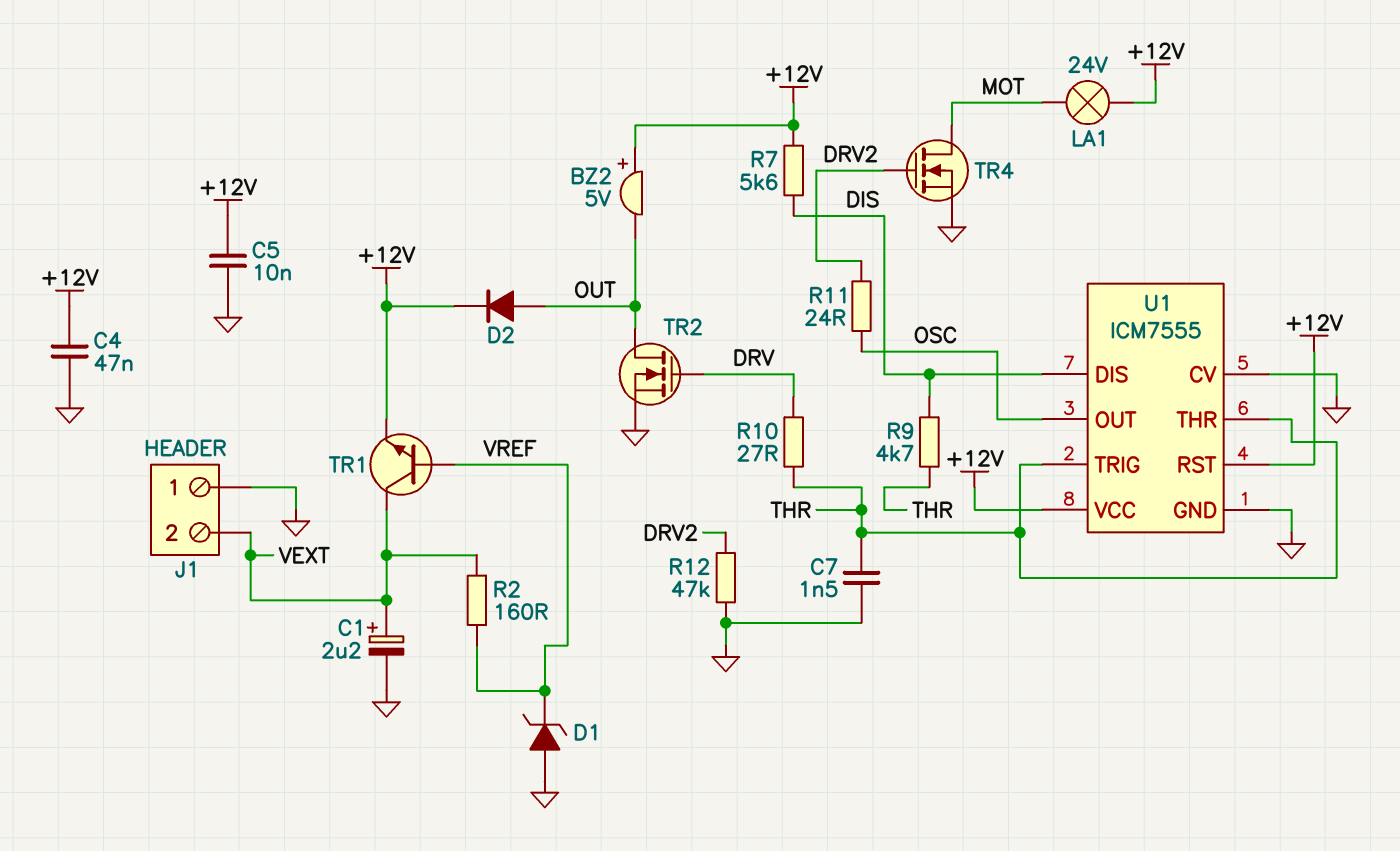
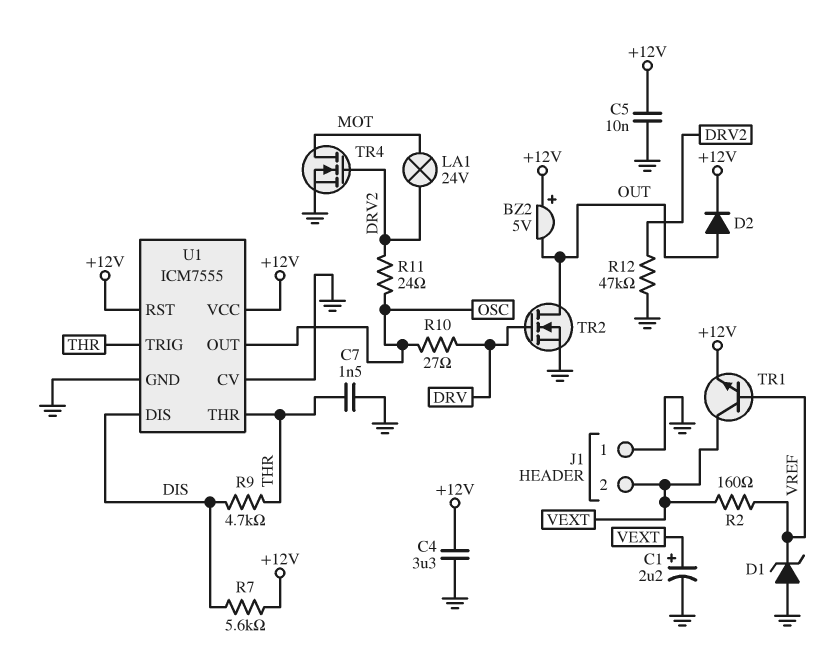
C4: 47nF (+12V, GND) -> 3.3uF (+12V, GND)
LA1: lamp 24V (+12V, MOT) -> lamp 24V (DRV2, MOT)
R10: 27 (DRV, THR) -> 27 (DRV, OSC)

